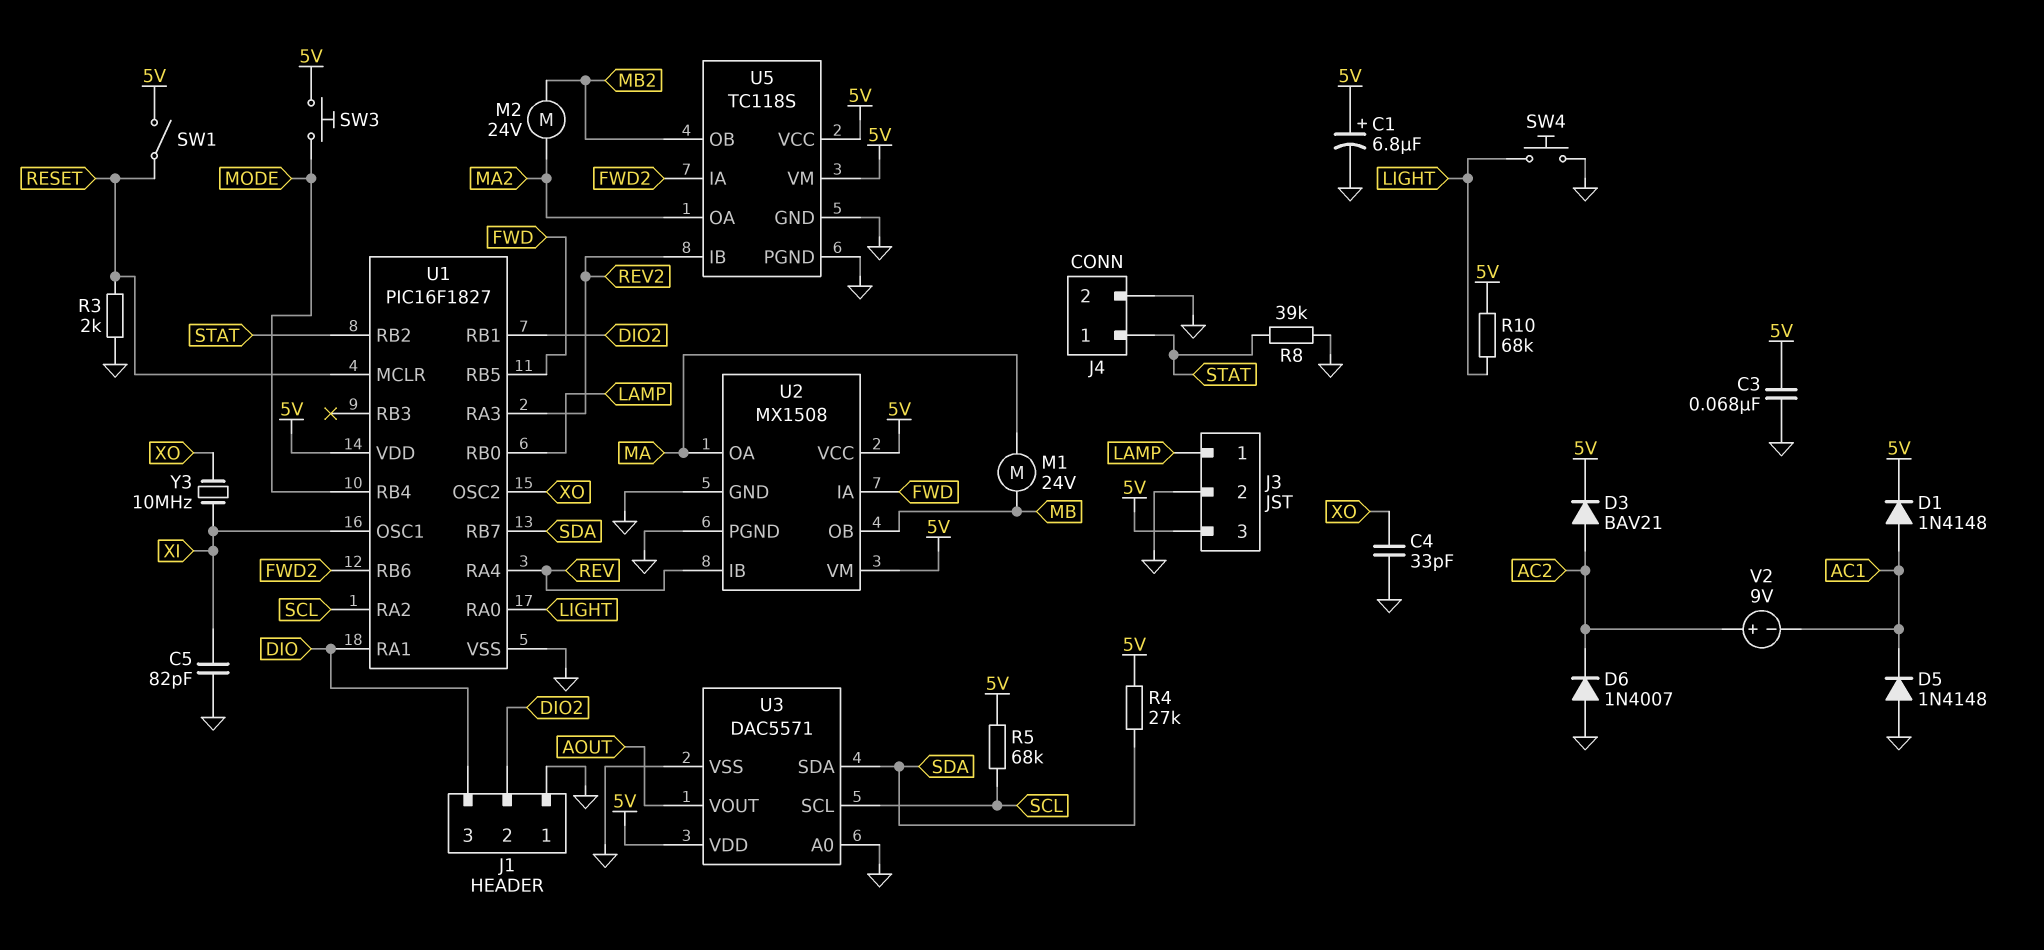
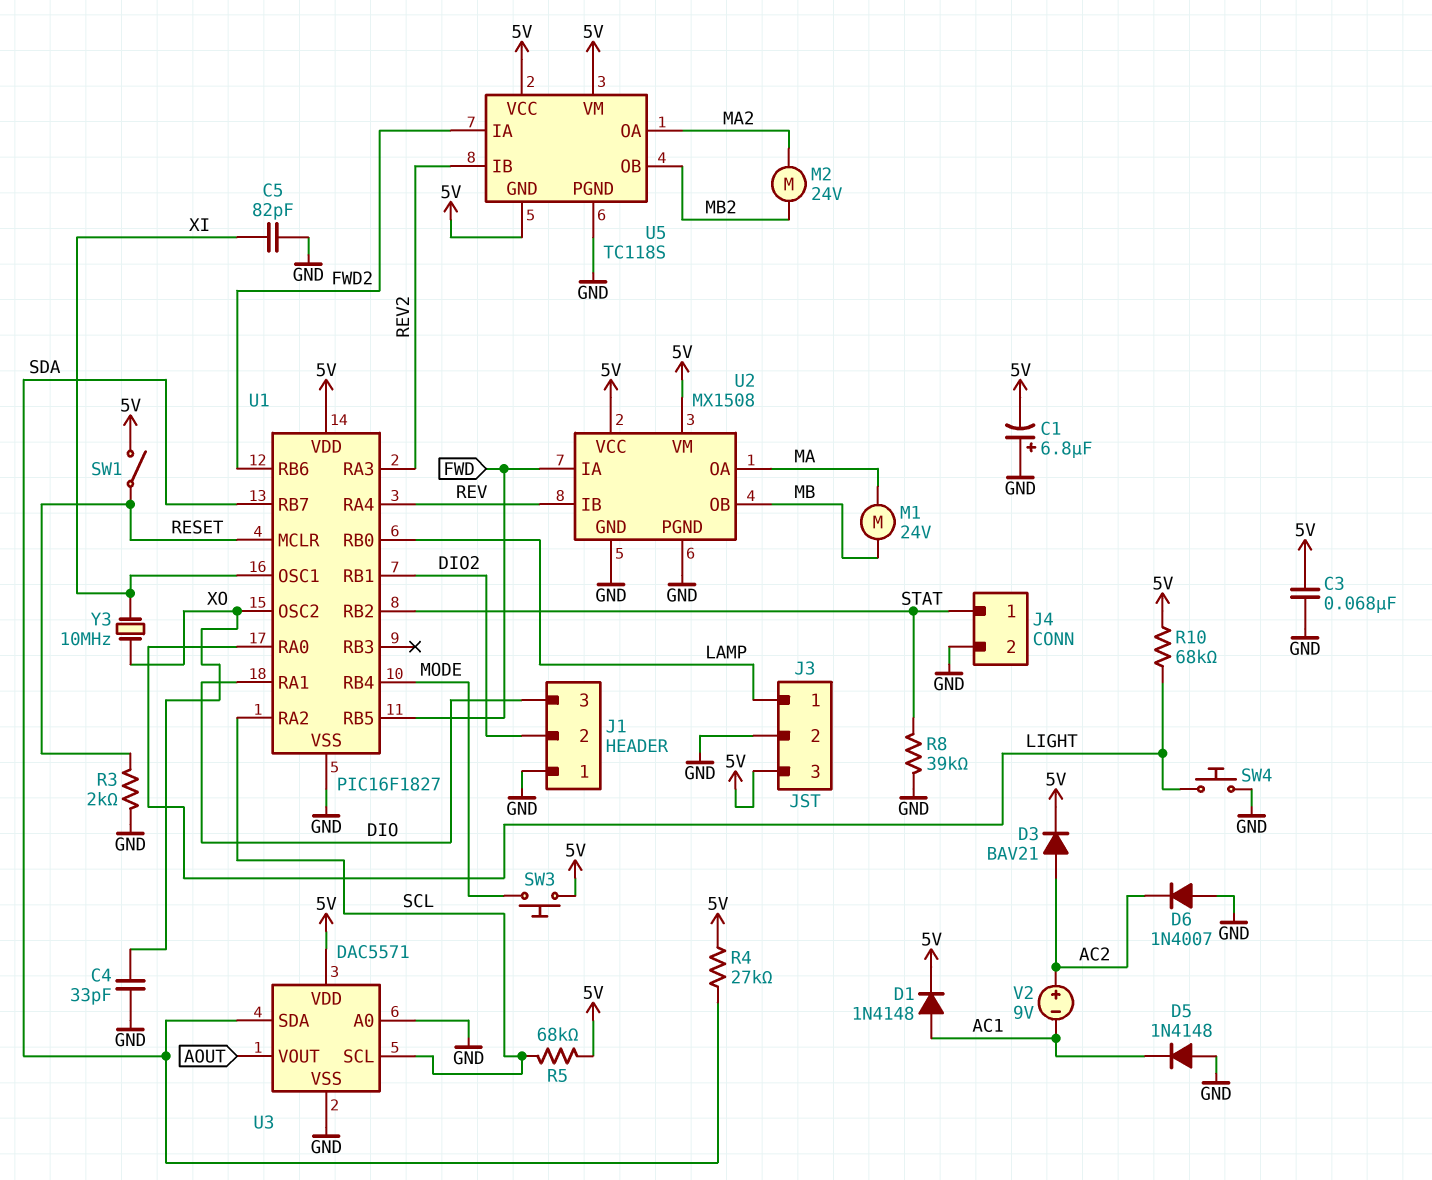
C1: 6.8uF (plus 5V, minus GND) -> 6.8uF (plus GND, minus 5V)
U5 pin GND: GND -> 5V

